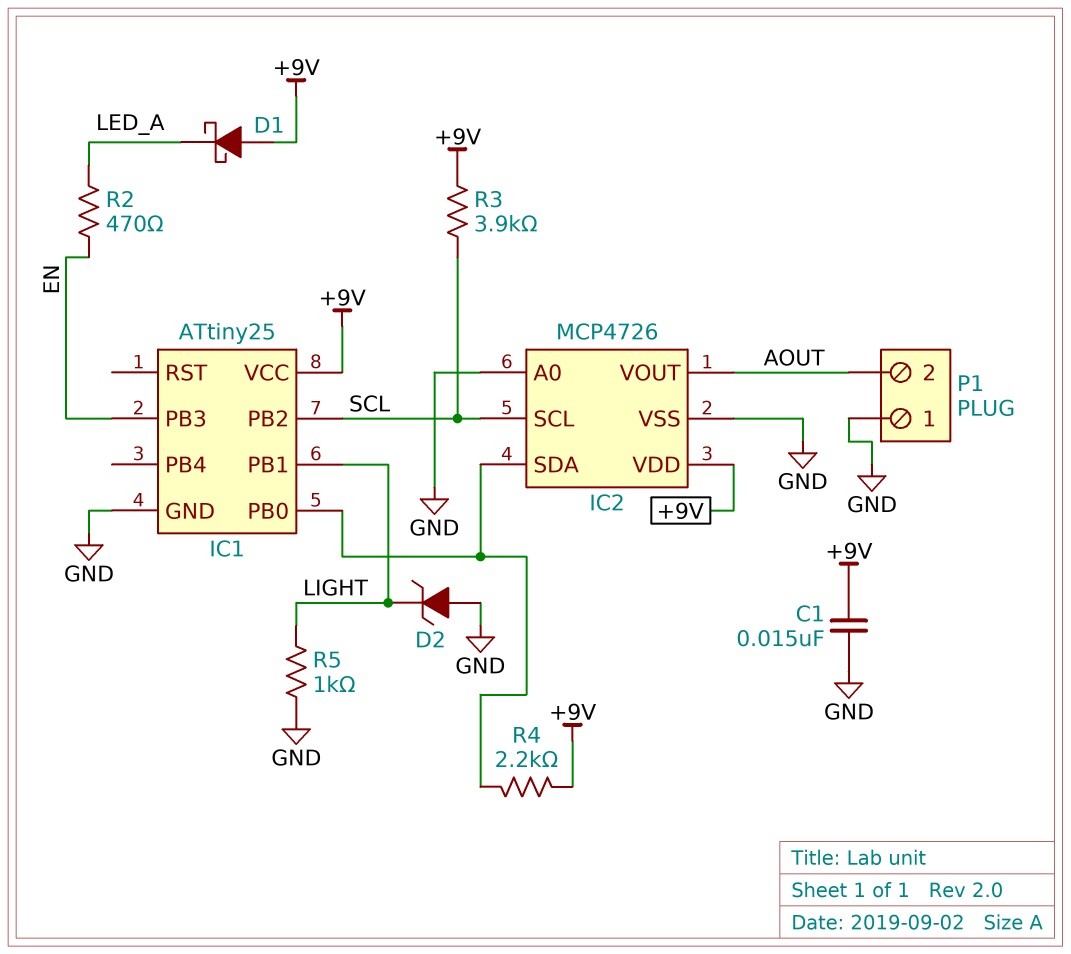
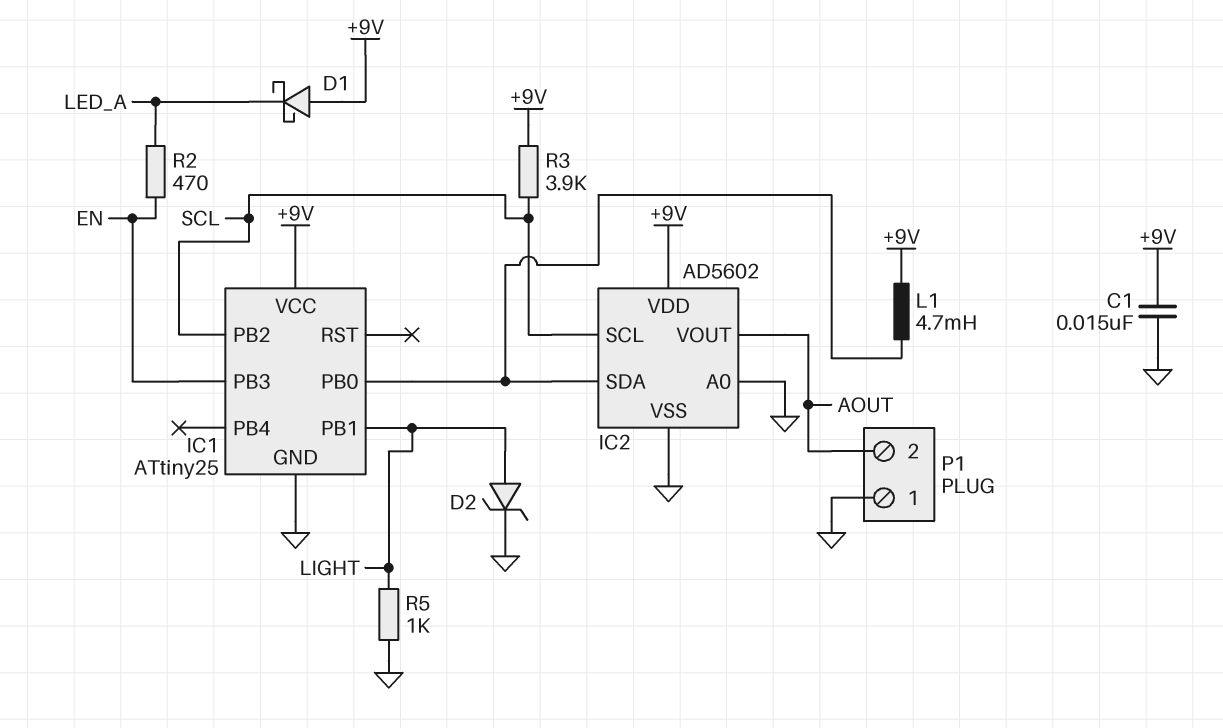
D2: zener (A GND, K LIGHT) -> zener (A LIGHT, K GND)
IC2: MCP4726 -> AD5602
L1: none -> 4.7mH (+9V, IC1/PB0)
R4: 2.2k (+9V, IC1/PB0) -> none

